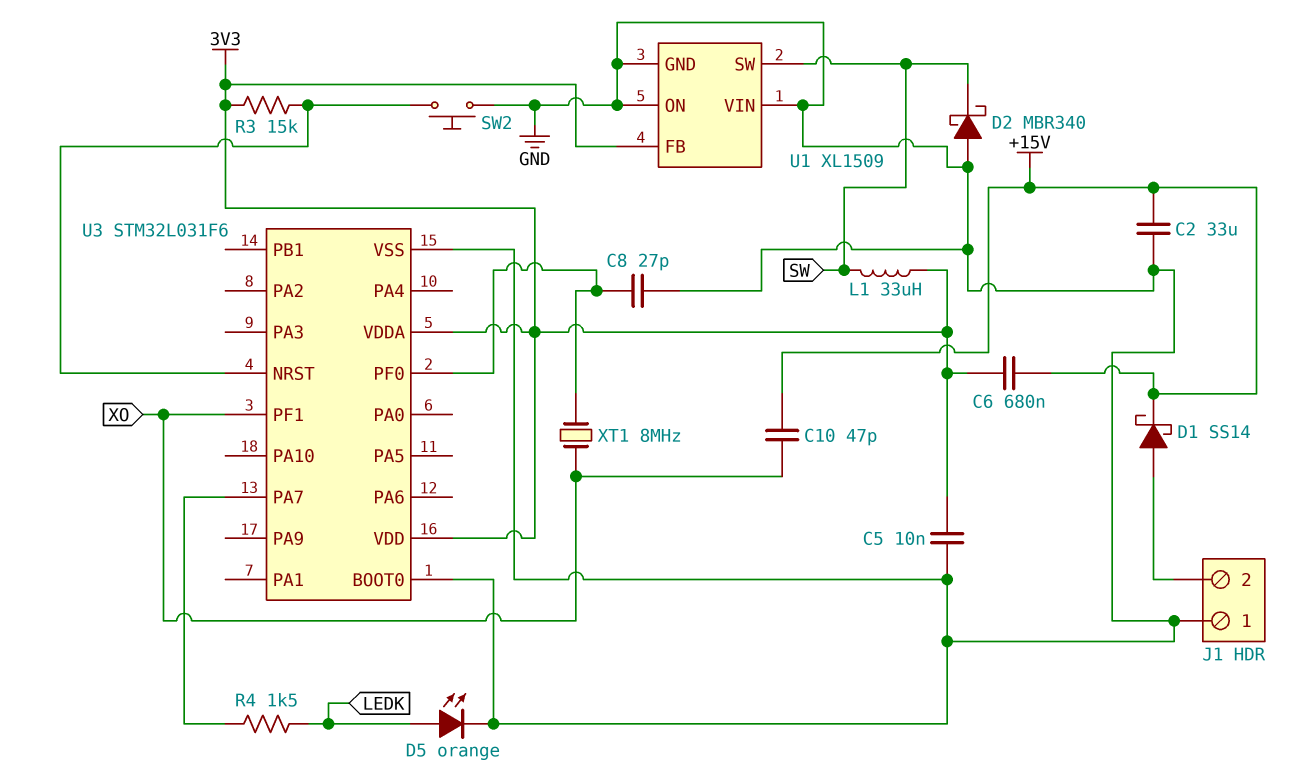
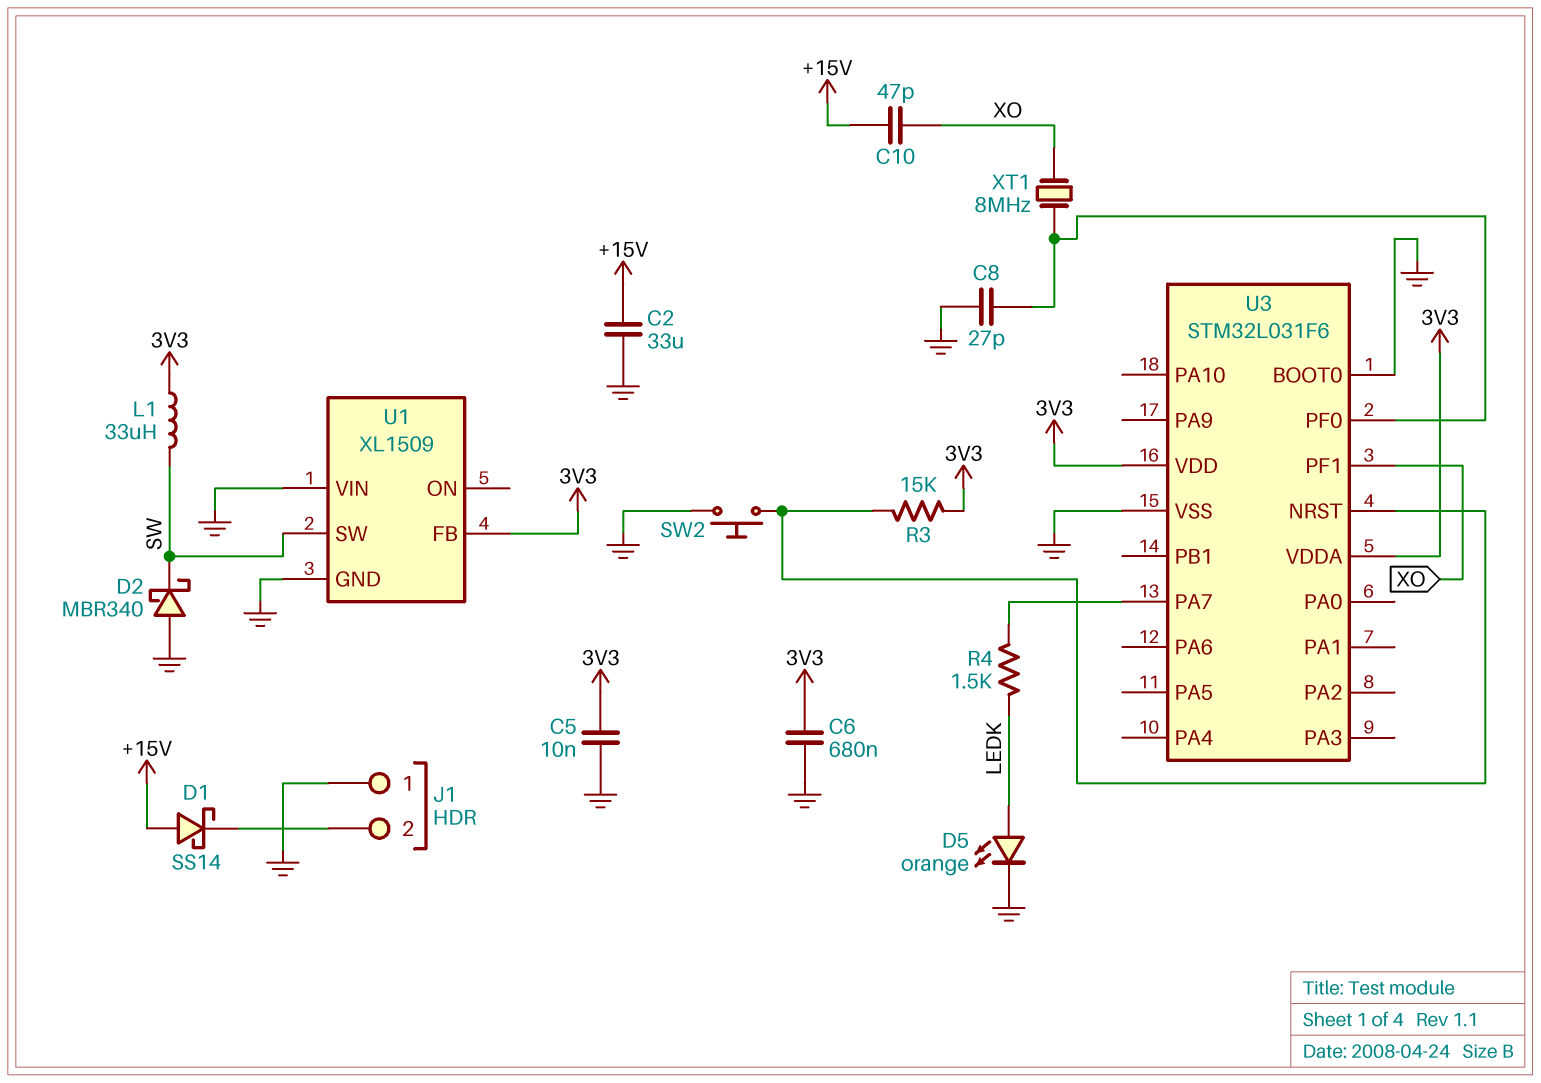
C6: 680nF (+15V, 3V3) -> 680nF (3V3, GND)
D1: schottky SS14 (A J1/2, K +15V) -> schottky SS14 (A +15V, K J1/2)
U1 pin ON: GND -> none

